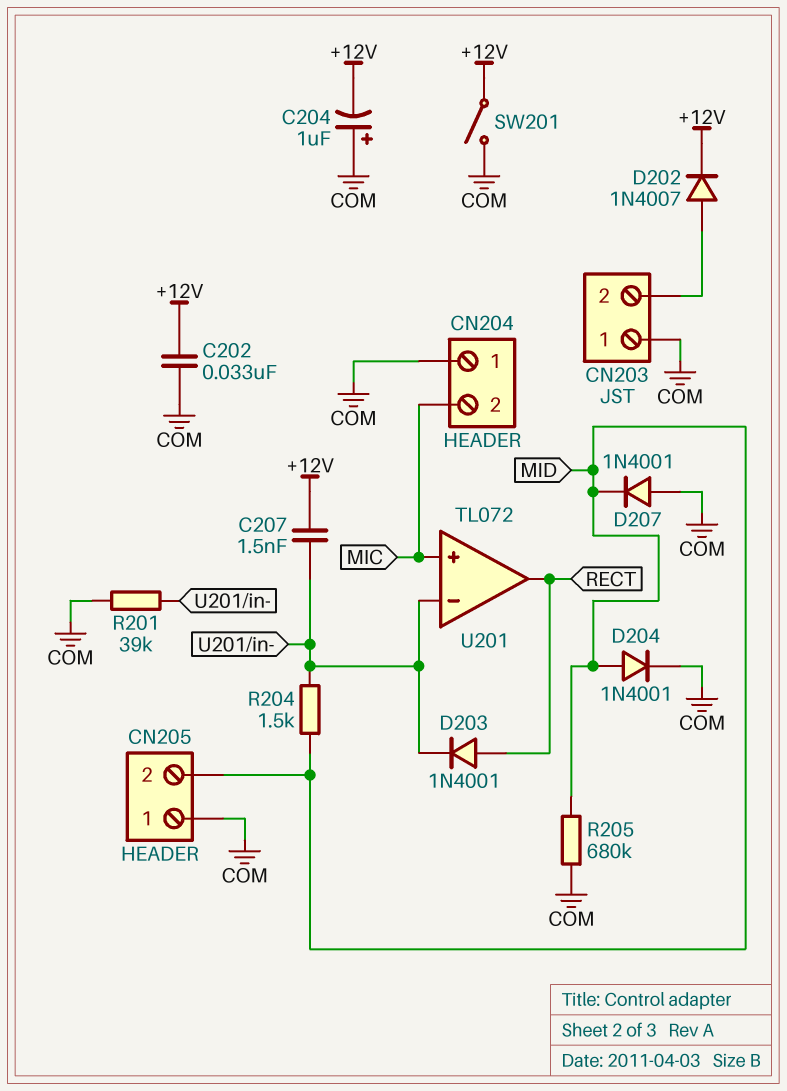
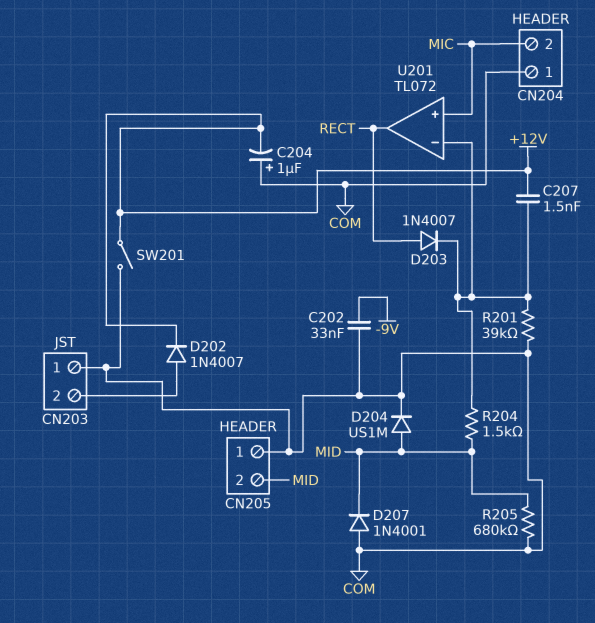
C202: 33nF (+12V, COM) -> 33nF (-9V, COM)
D203: diode 1N4001 (A RECT, K U201/in-) -> diode 1N4007 (A RECT, K U201/in-)
D204: diode 1N4001 (A MID, K COM) -> diode US1M (A MID, K COM)

